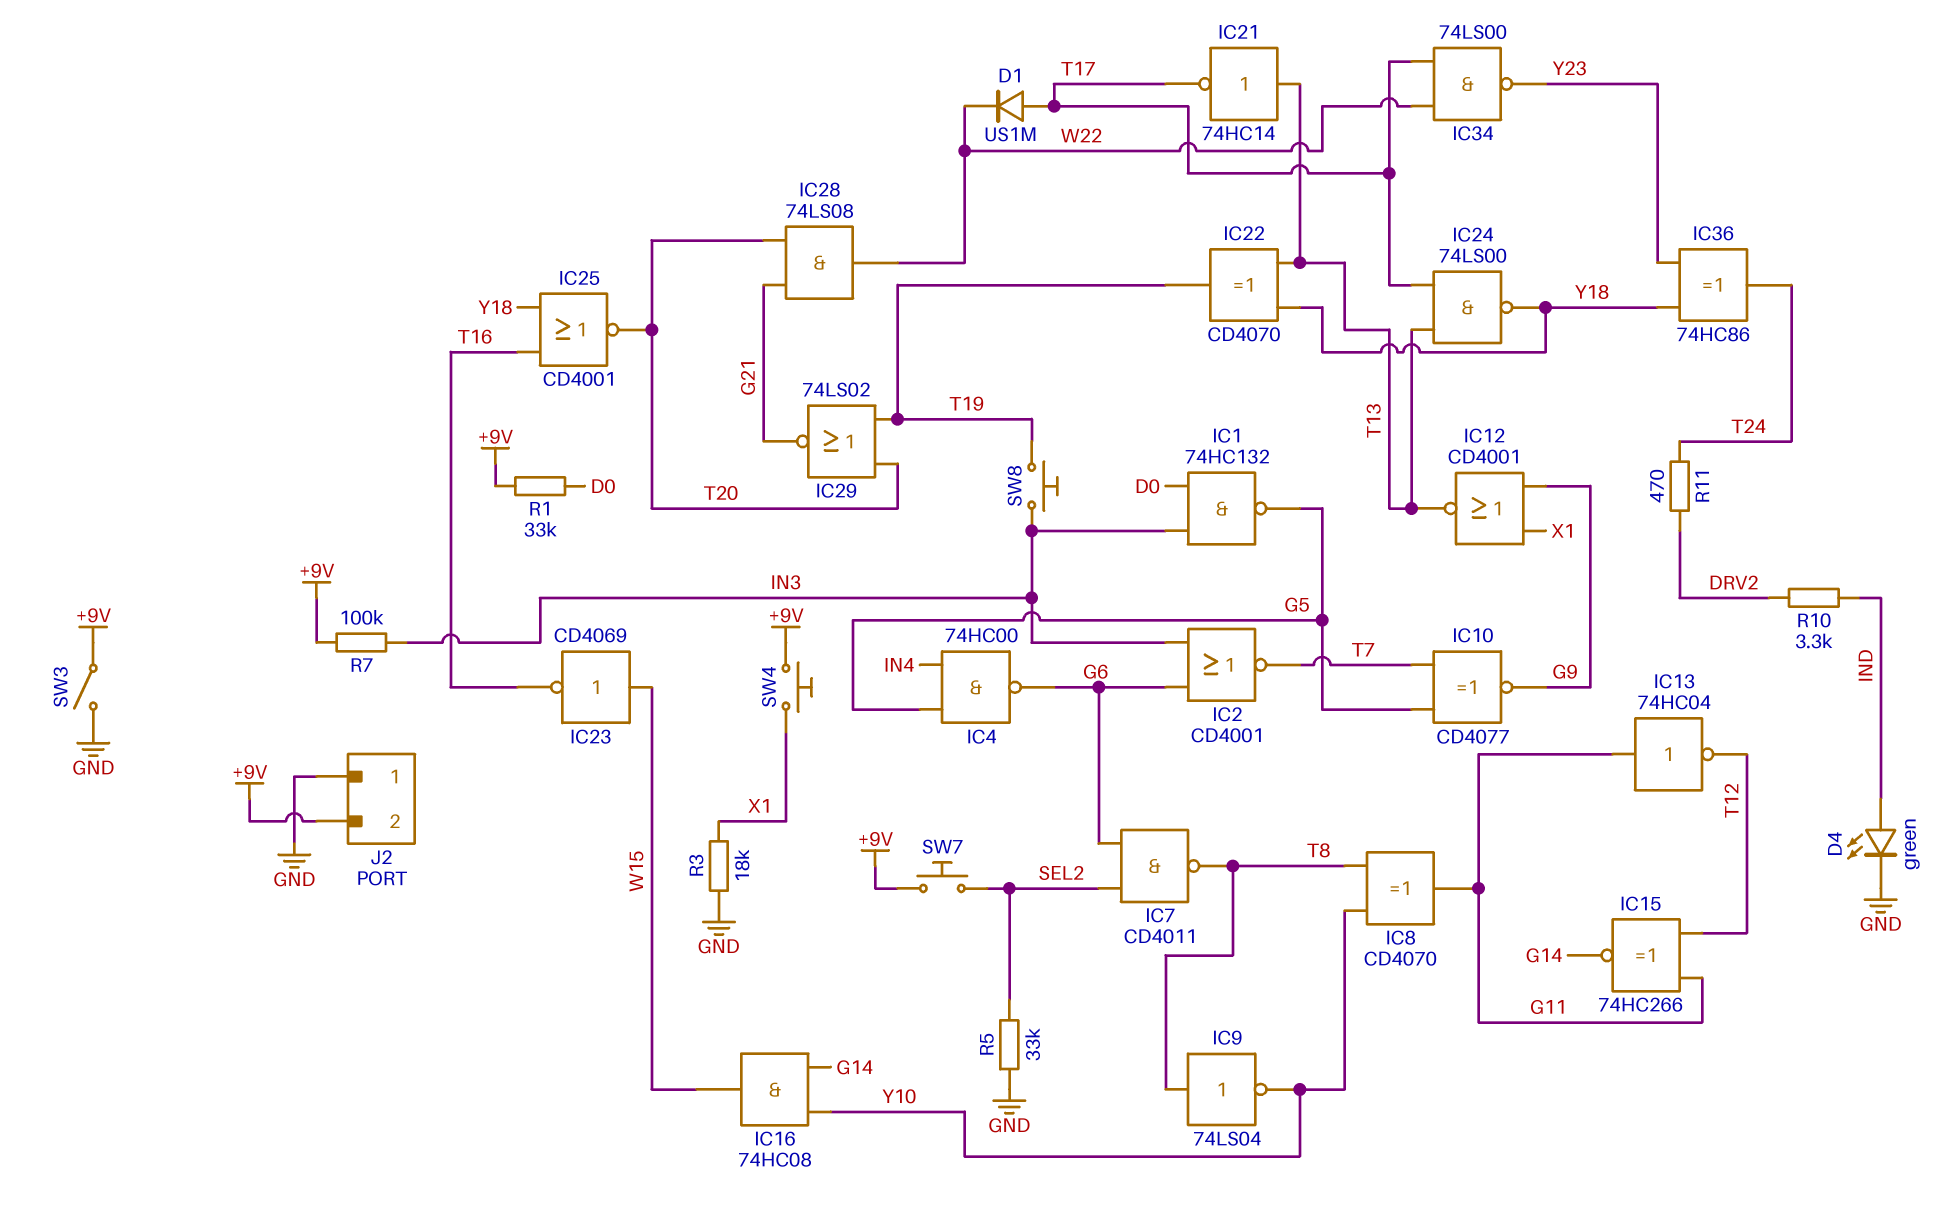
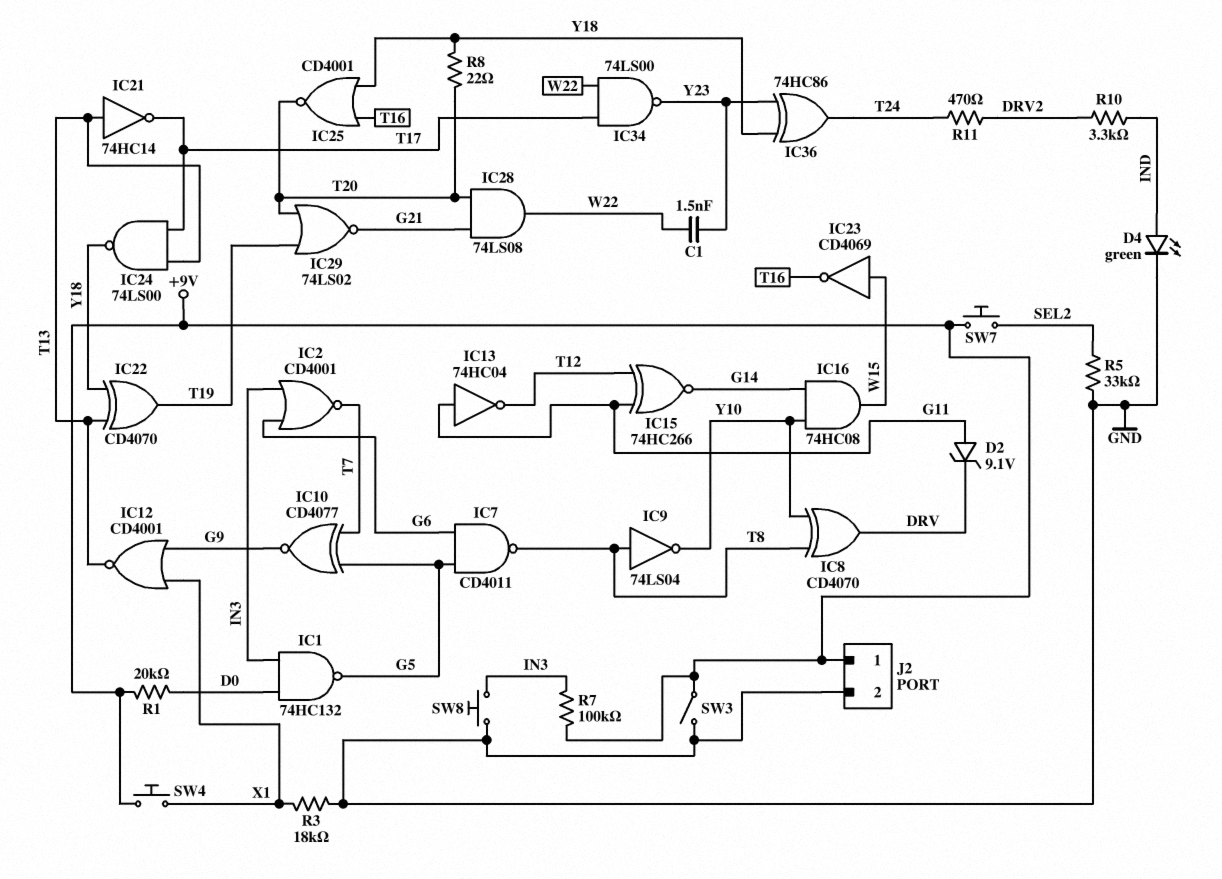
C1: none -> 1.5nF (W22, Y23)
D1: diode US1M (A T17, K W22) -> none
D2: none -> zener 9.1V (A G11, K DRV)
IC4: NAND 74HC00 (in G5, in IN4, out G6) -> none
IC7: NAND CD4011 (in G6, in SEL2, out T8) -> NAND CD4011 (in G5, in G6, out T8)
IC8: XOR CD4070 (in T8, in Y10, out G11) -> XOR CD4070 (in T8, in Y10, out DRV)
J2 pin 1: GND -> +9V
J2 pin 2: +9V -> GND
R1: 33k (+9V, D0) -> 20k (+9V, D0)
R8: none -> 22 (T20, Y18)
SW8: button (IN3, T19) -> button (GND, IN3)

